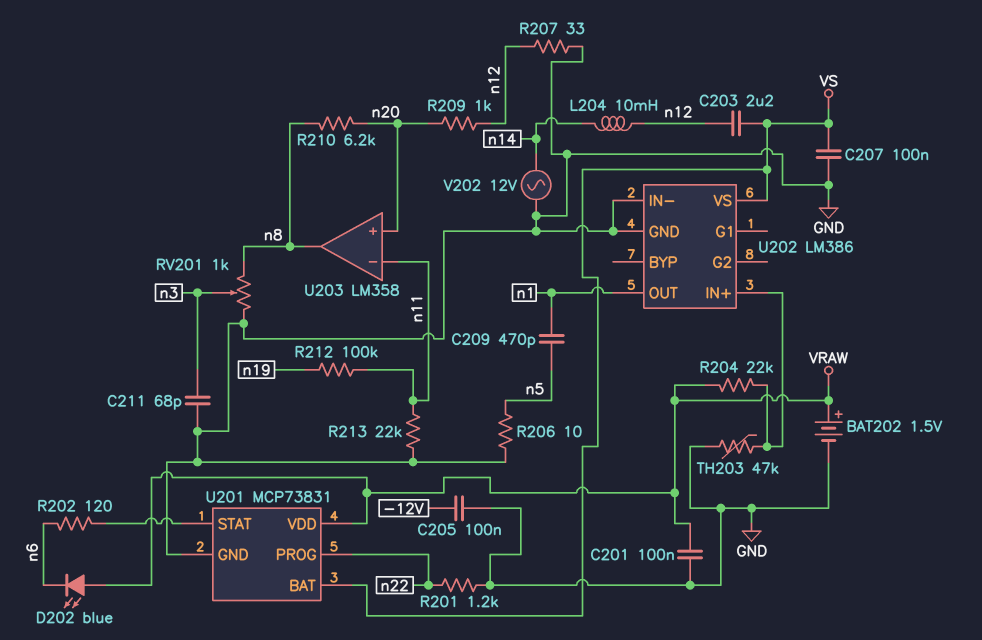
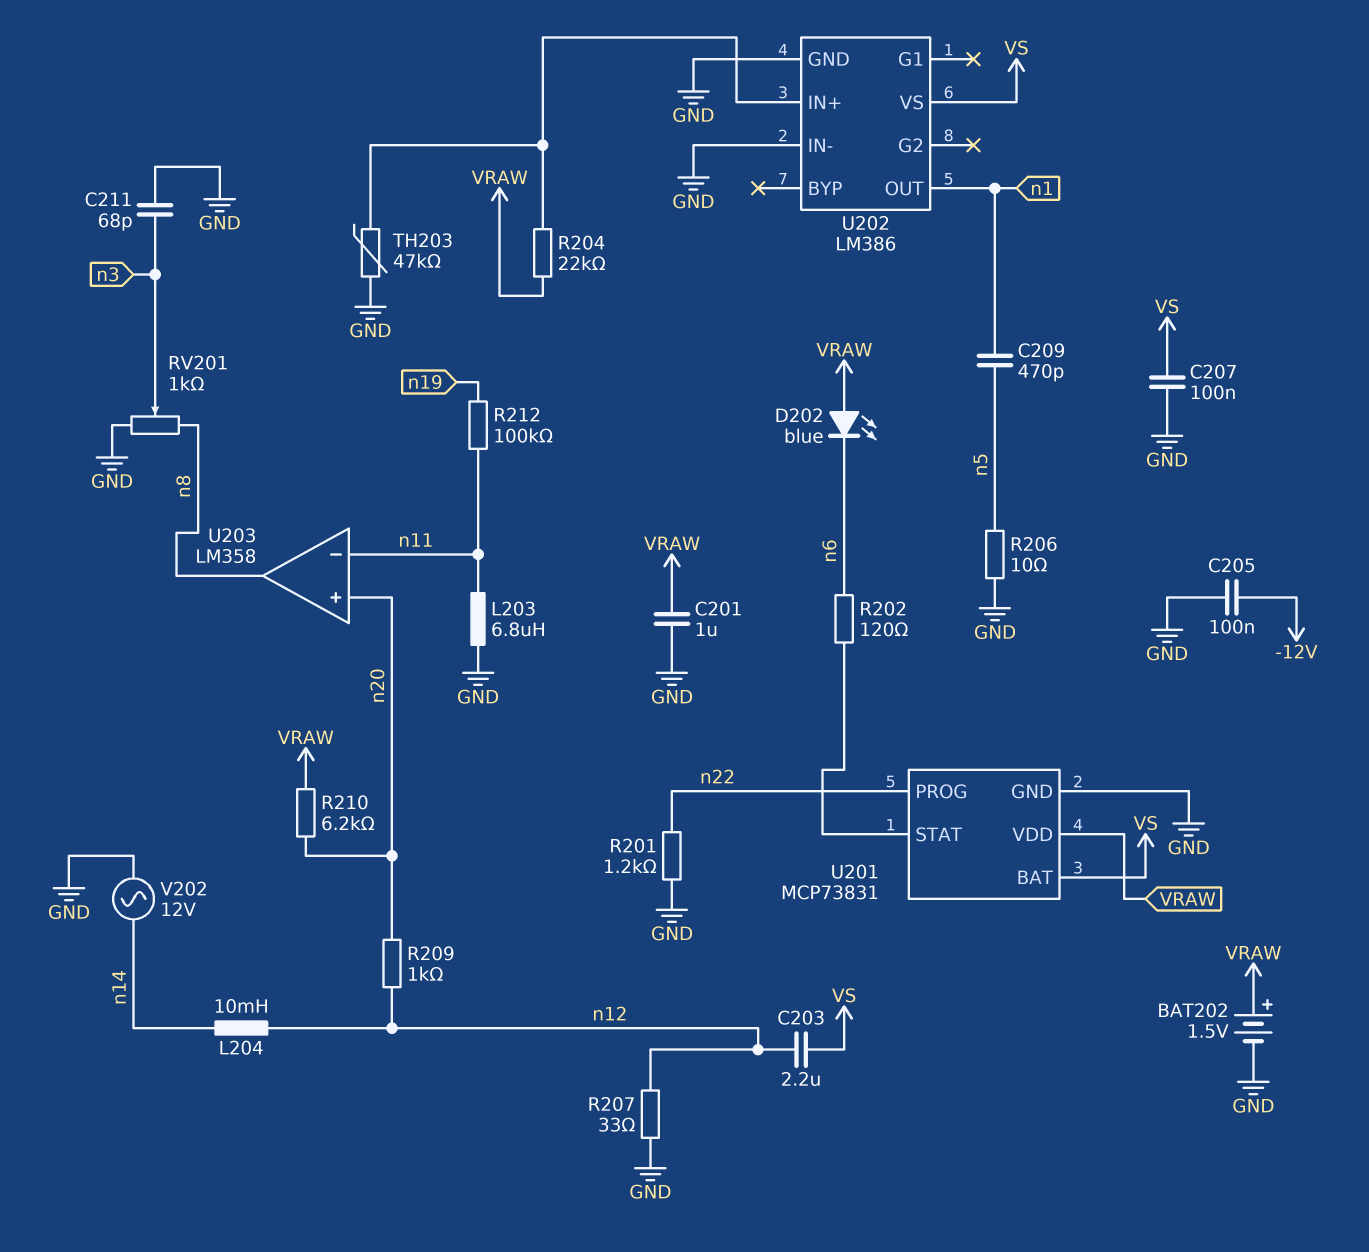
C201: 100nF (GND, VRAW) -> 1uF (GND, VRAW)
L203: none -> 6.8uH (GND, n11)
R210: 6.2k (n8, n20) -> 6.2k (VRAW, n20)
R213: 22k (GND, n11) -> none

